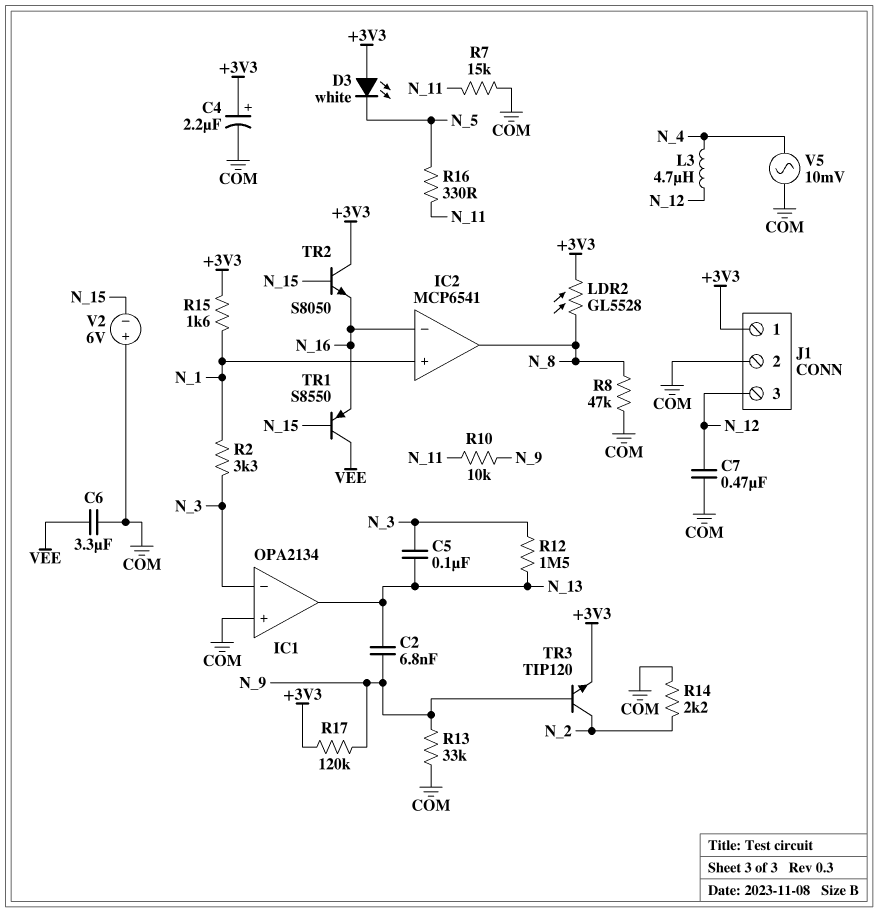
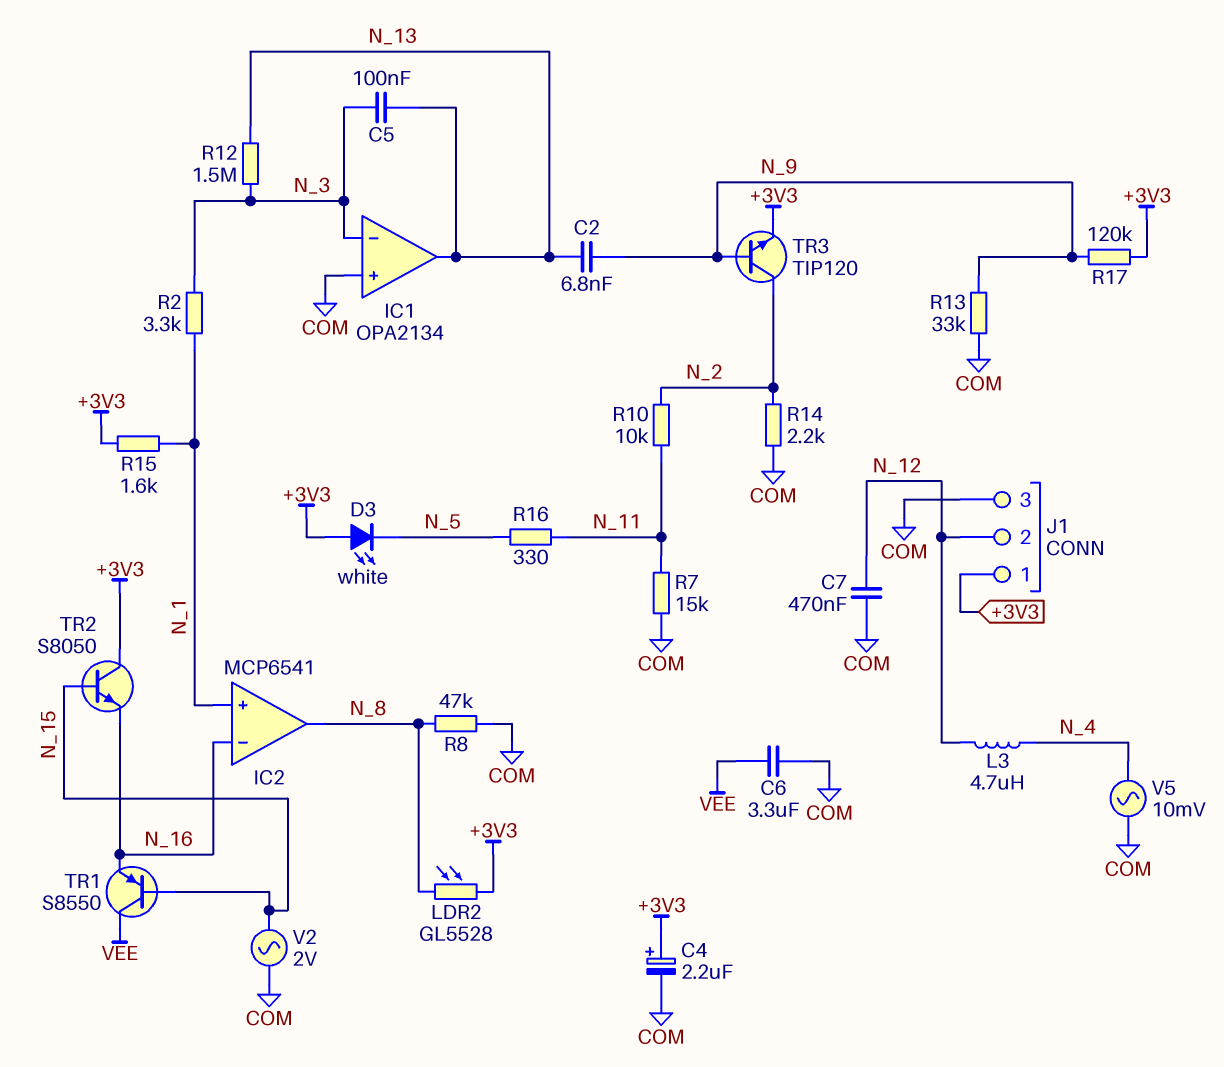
J1 pin 2: COM -> N_12
J1 pin 3: N_12 -> COM
R10: 10k (N_9, N_11) -> 10k (N_2, N_11)
V2: 6V (plus COM, minus N_15) -> AC 2V (COM, N_15)

